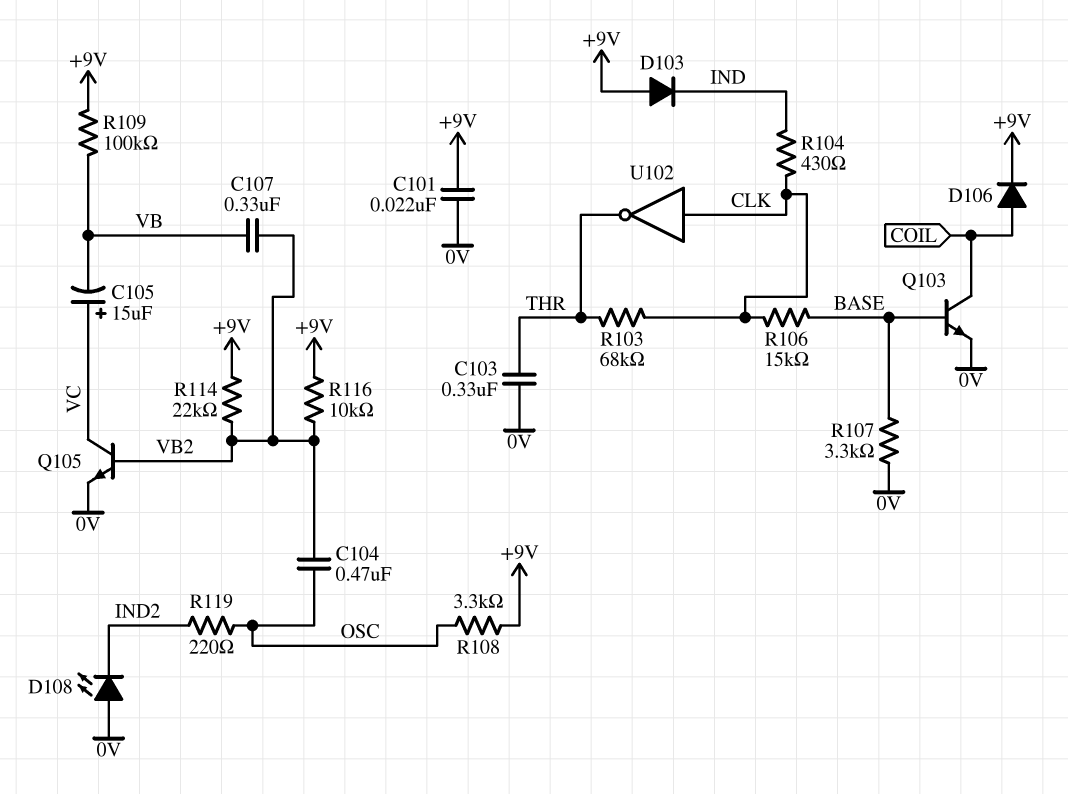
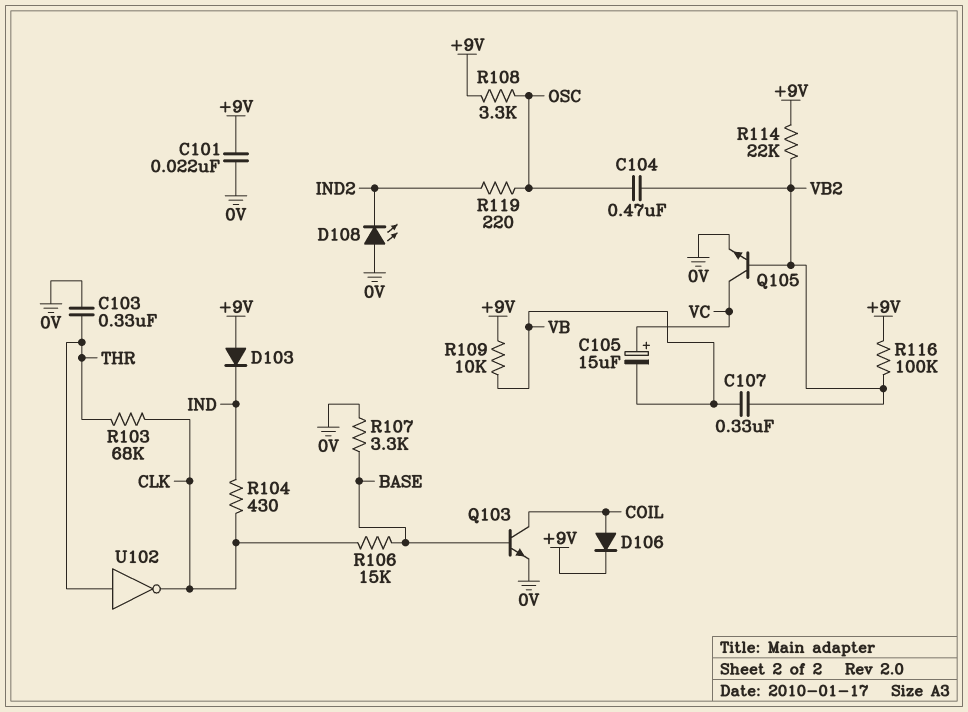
R109: 100k (+9V, VB) -> 10k (+9V, VB)
R116: 10k (+9V, VB2) -> 100k (+9V, VB2)
U102: NOT (in CLK, out THR) -> NOT (in THR, out CLK)

